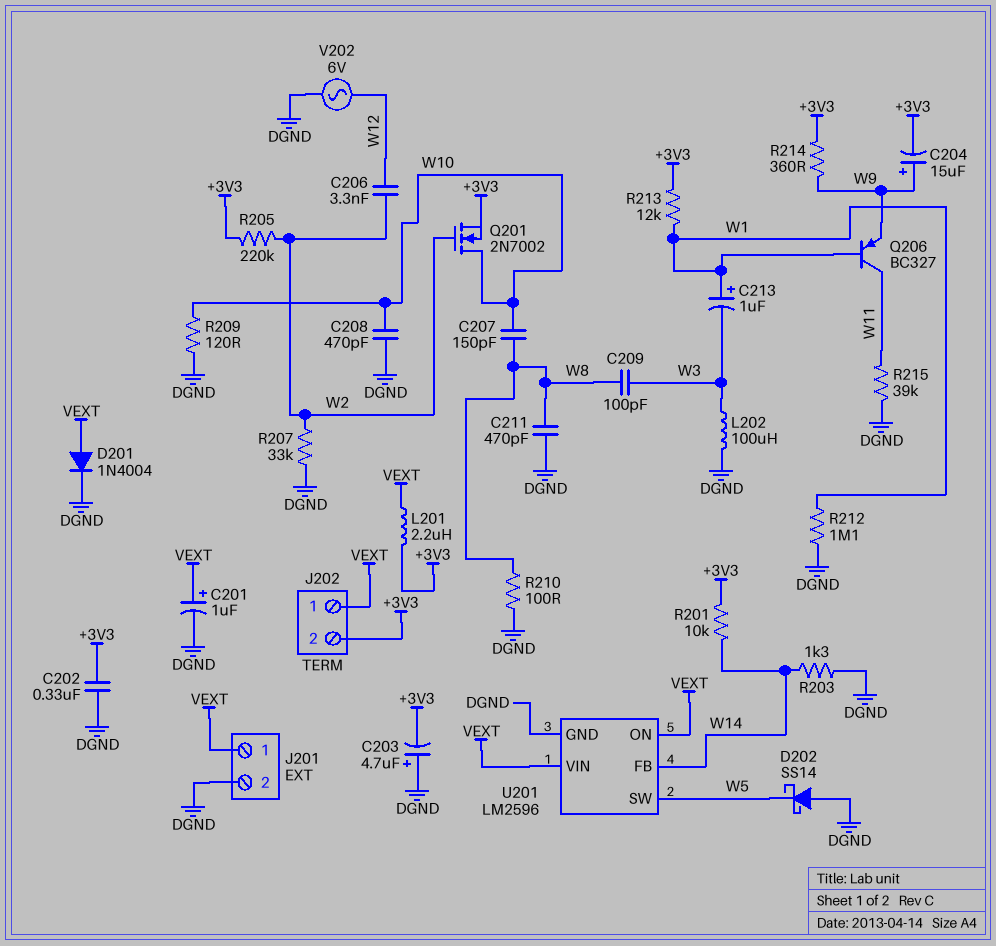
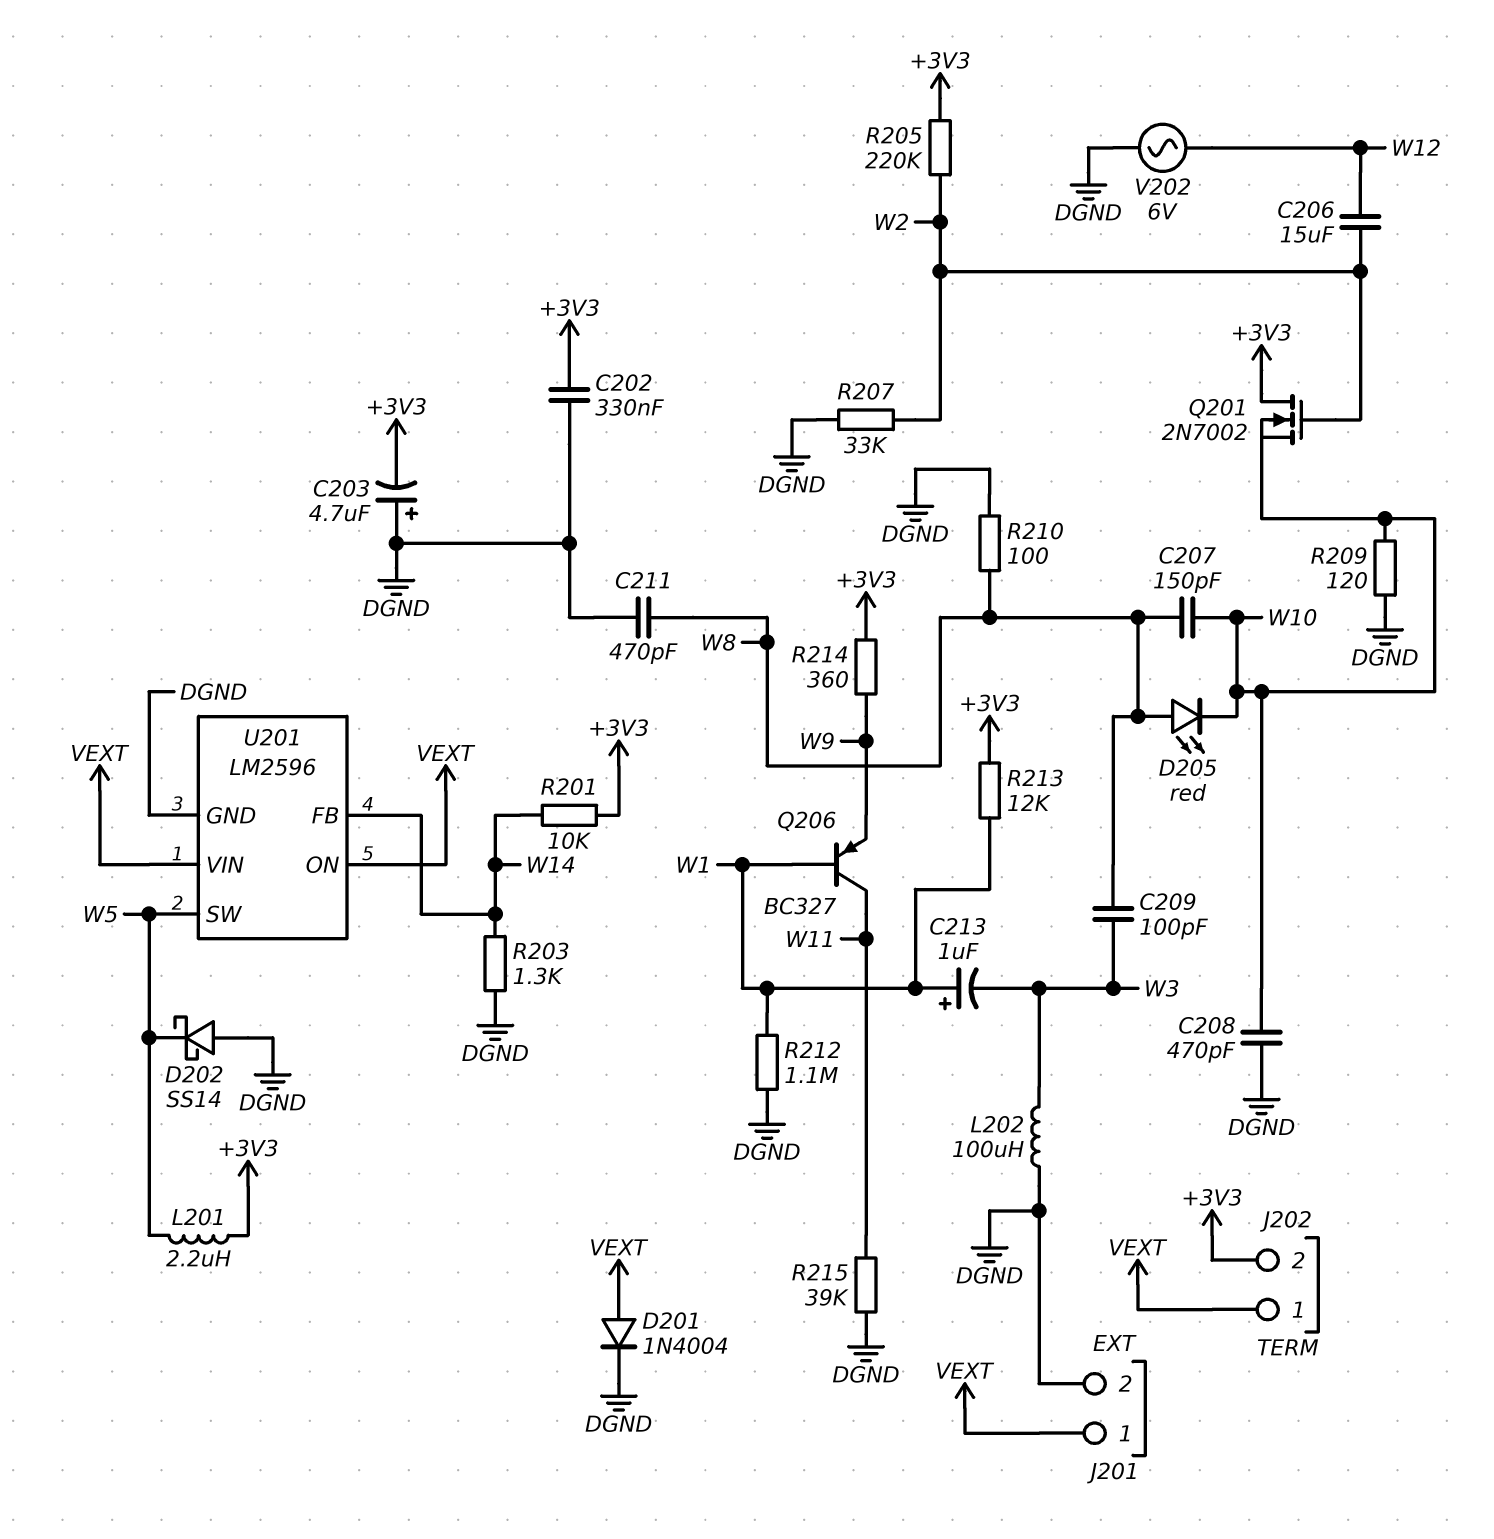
C201: 1uF (plus VEXT, minus DGND) -> none
C204: 15uF (plus W9, minus +3V3) -> none
C206: 3.3nF (W2, W12) -> 15uF (W2, W12)
D205: none -> LED red (A W8, K W10)
L201: 2.2uH (+3V3, VEXT) -> 2.2uH (+3V3, W5)
Q201: NMOS 2N7002 (G W2, D W10, S +3V3) -> NMOS 2N7002 (G W2, D +3V3, S W10)

